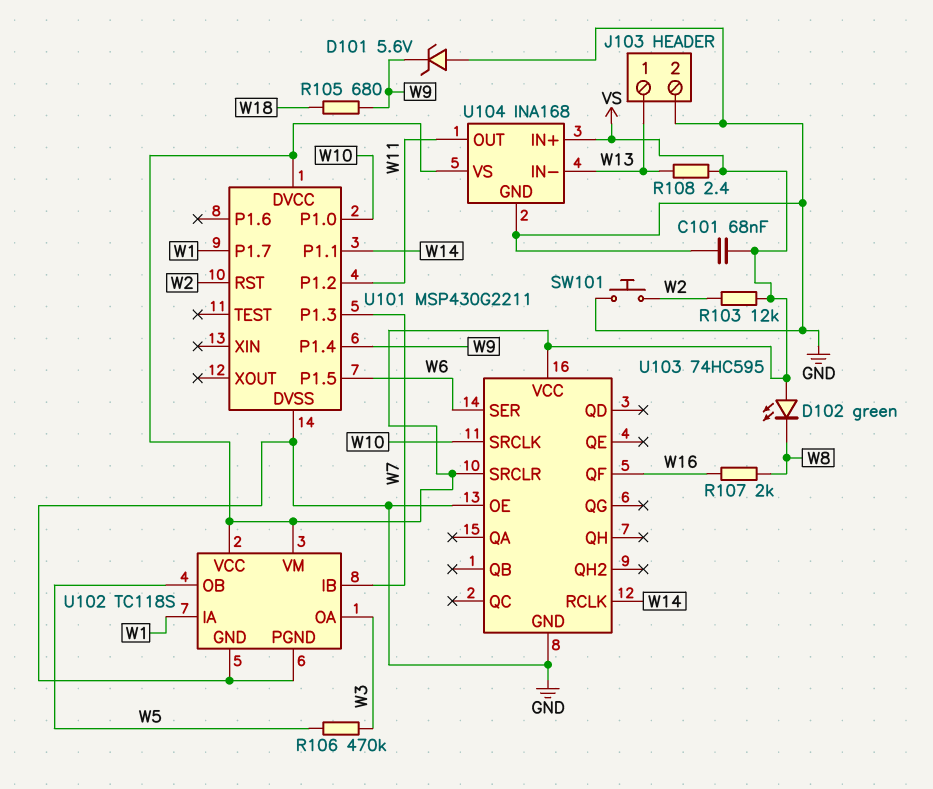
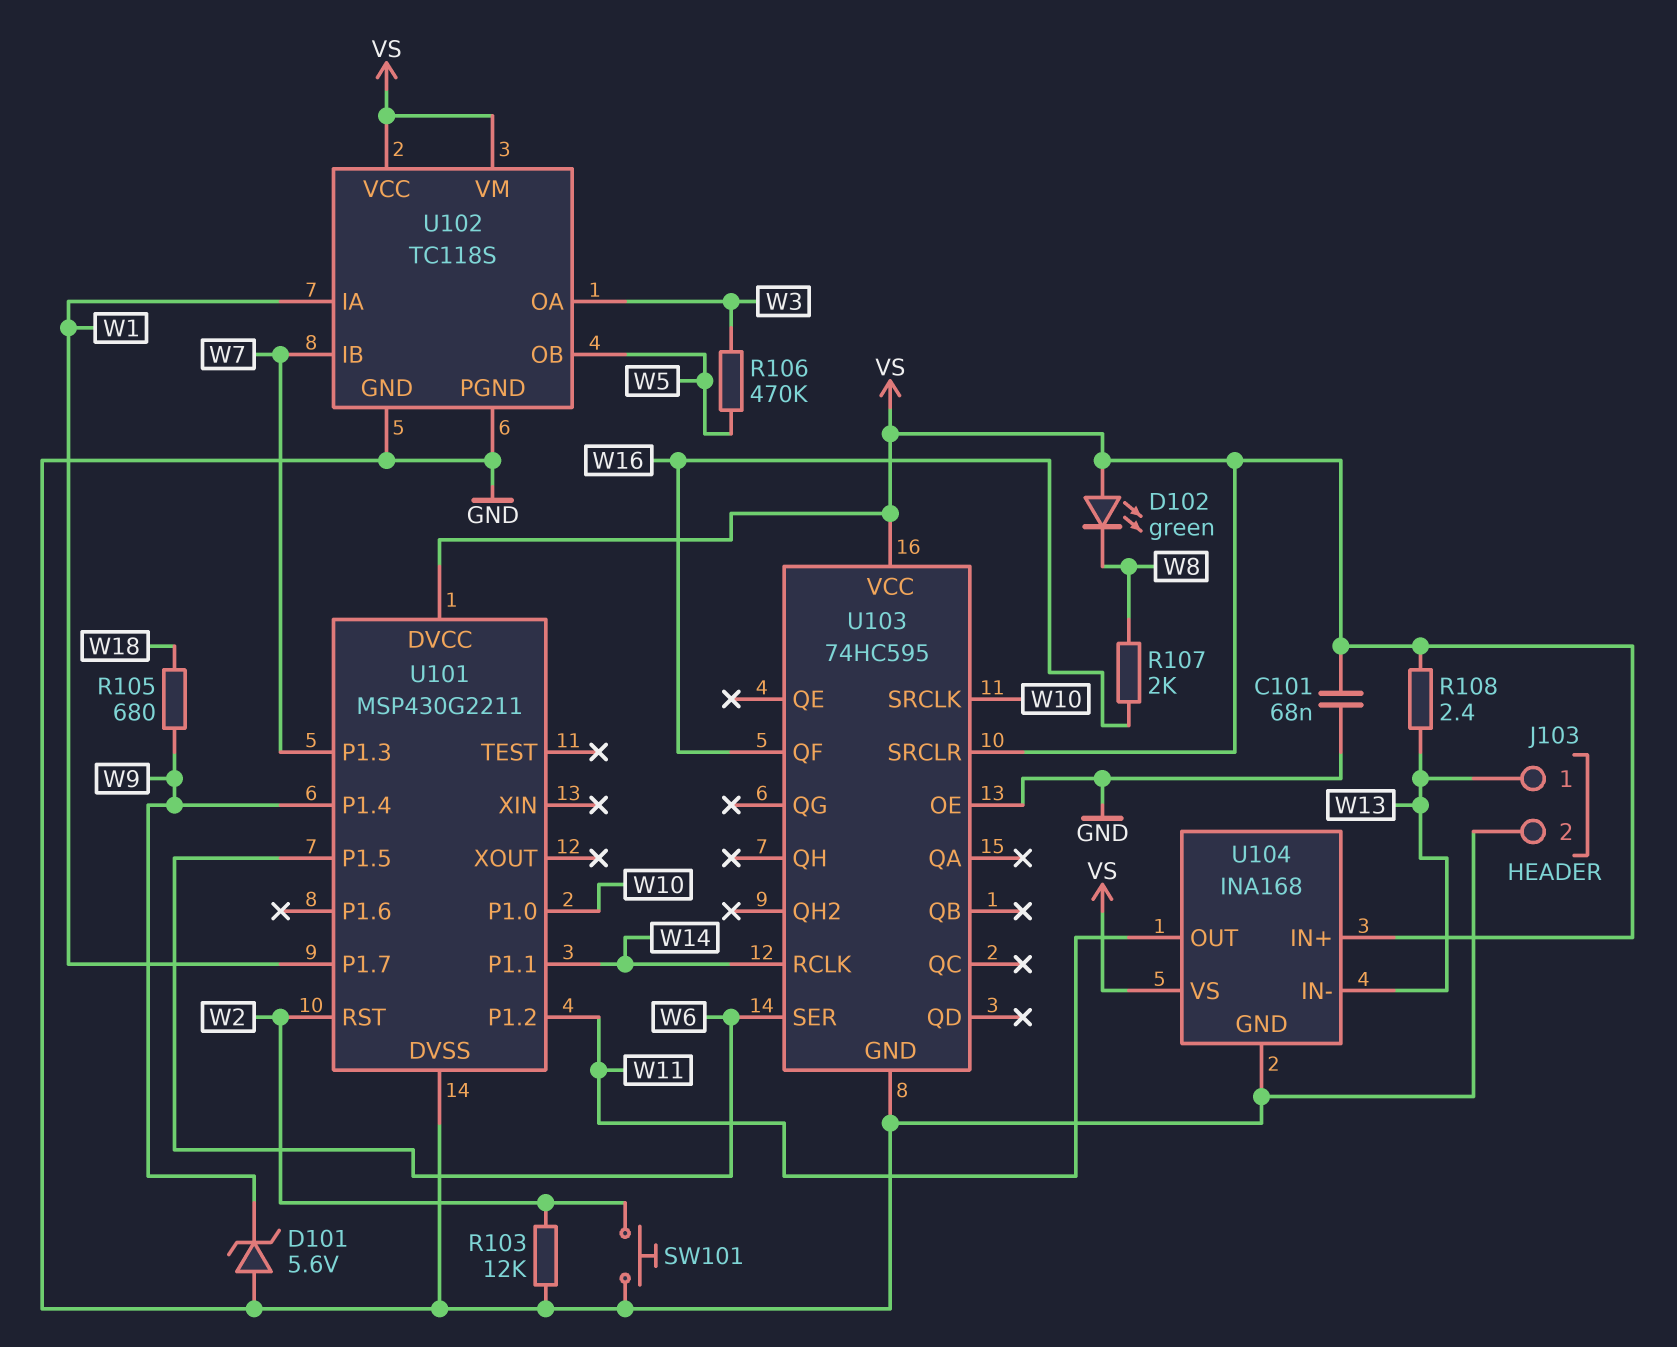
R103: 12k (VS, W2) -> 12k (GND, W2)

